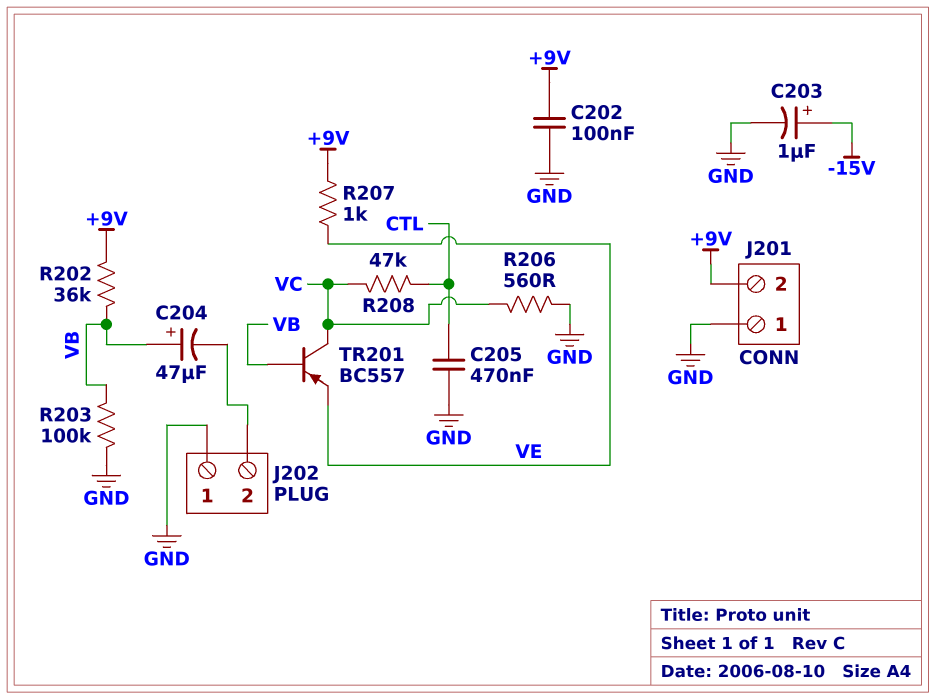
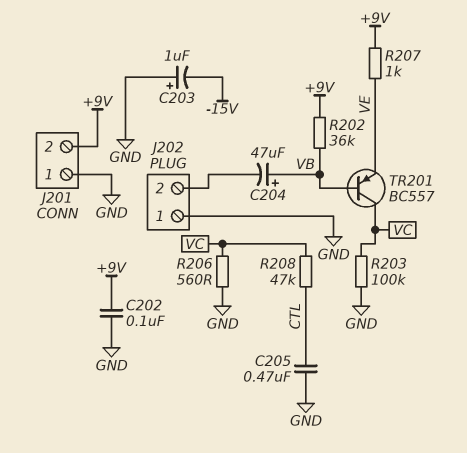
C203: 1uF (plus -15V, minus GND) -> 1uF (plus GND, minus -15V)
R203: 100k (GND, VB) -> 100k (GND, VC)

